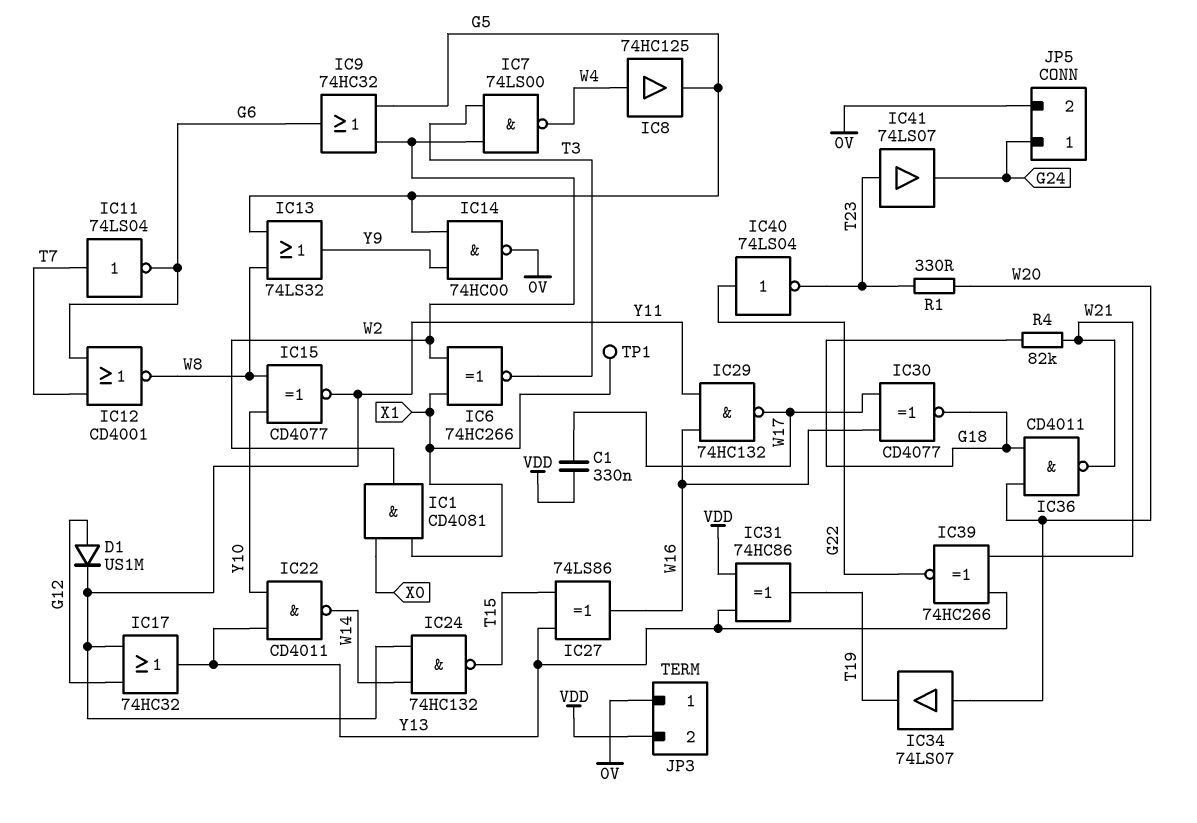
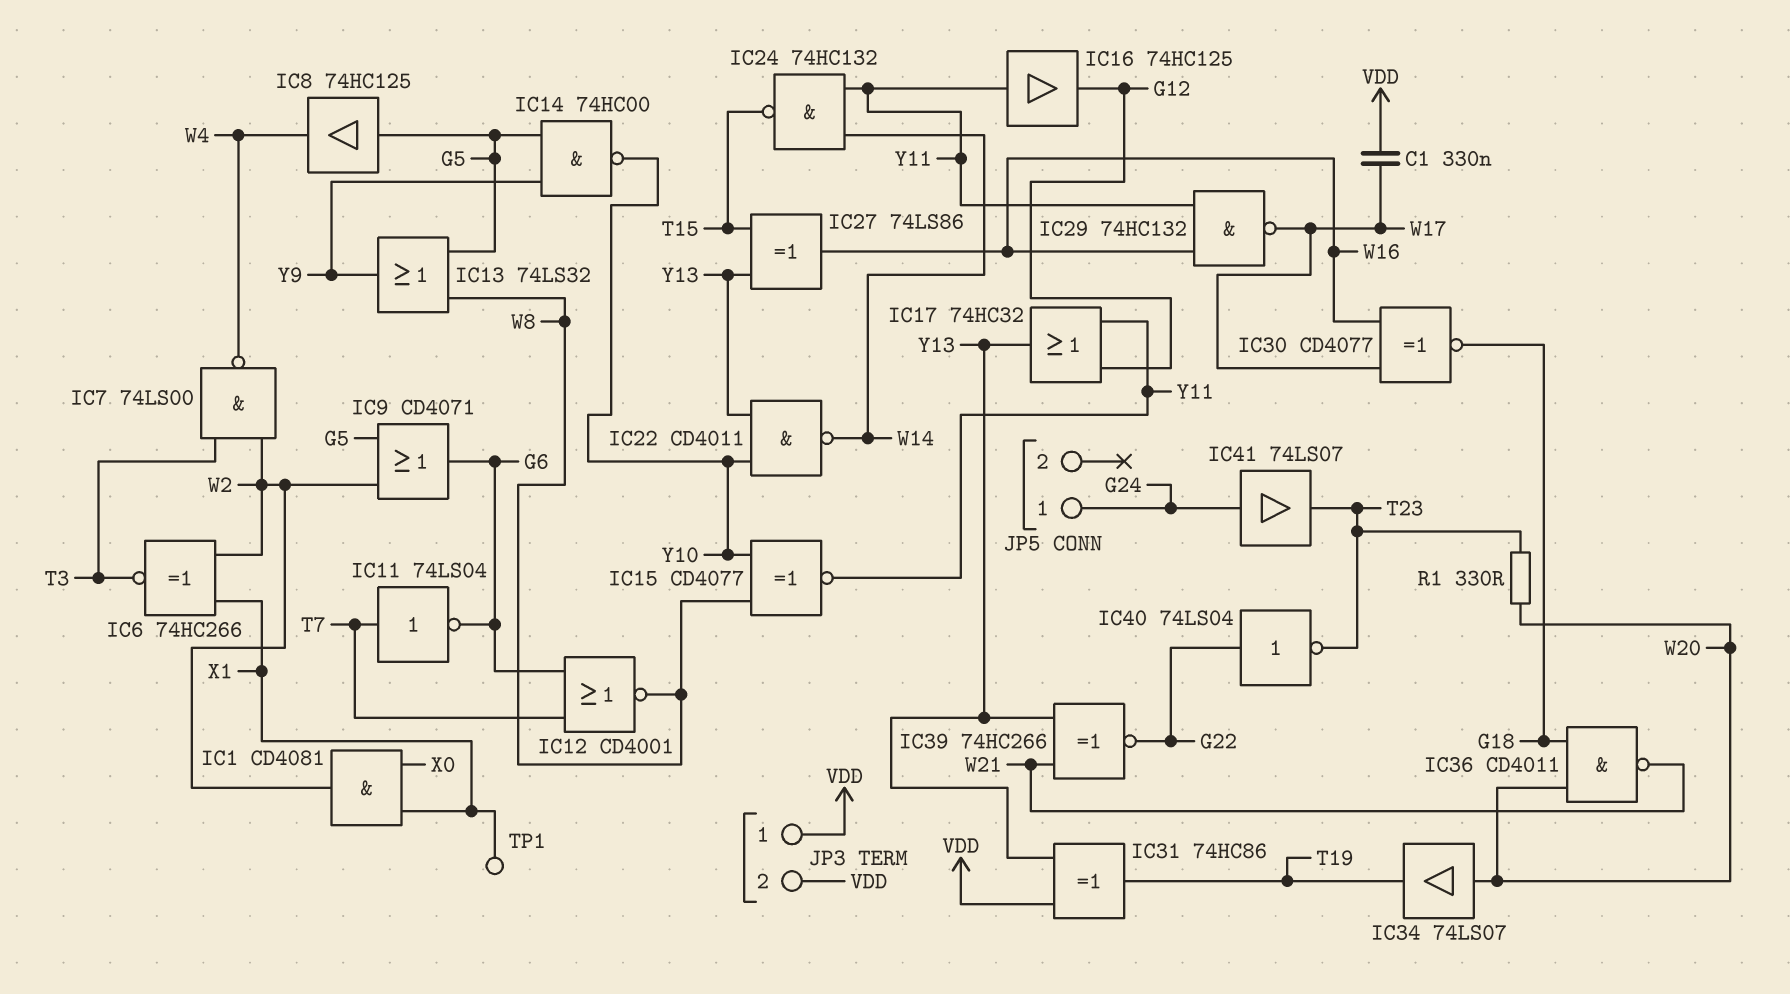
D1: diode US1M (A G12, K Y11) -> none
IC8: buffer 74HC125 (in W4, out G5) -> buffer 74HC125 (in G5, out W4)
IC9: OR 74HC32 (in G5, in W2, out G6) -> OR CD4071 (in G5, in W2, out G6)
IC14: NAND 74HC00 (in G5, in Y9, out 0V) -> NAND 74HC00 (in G5, in Y9, out Y10)
IC16: none -> buffer 74HC125 (in Y11, out G12)
IC41: buffer 74LS07 (in T23, out G24) -> buffer 74LS07 (in G24, out T23)
JP3 pin 1: 0V -> VDD
JP5 pin 2: 0V -> none
R4: 82k (G18, W21) -> none

